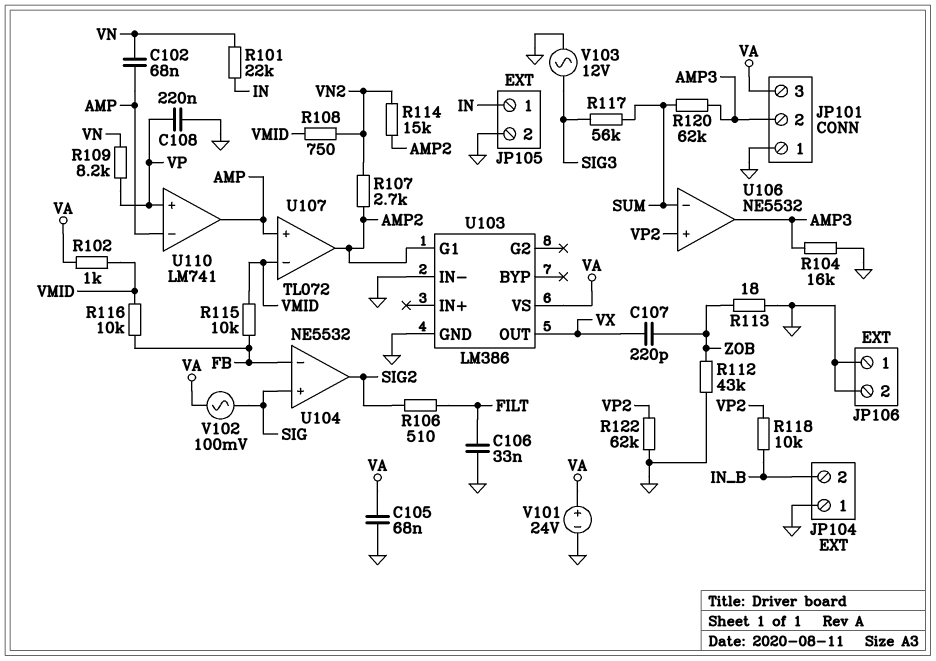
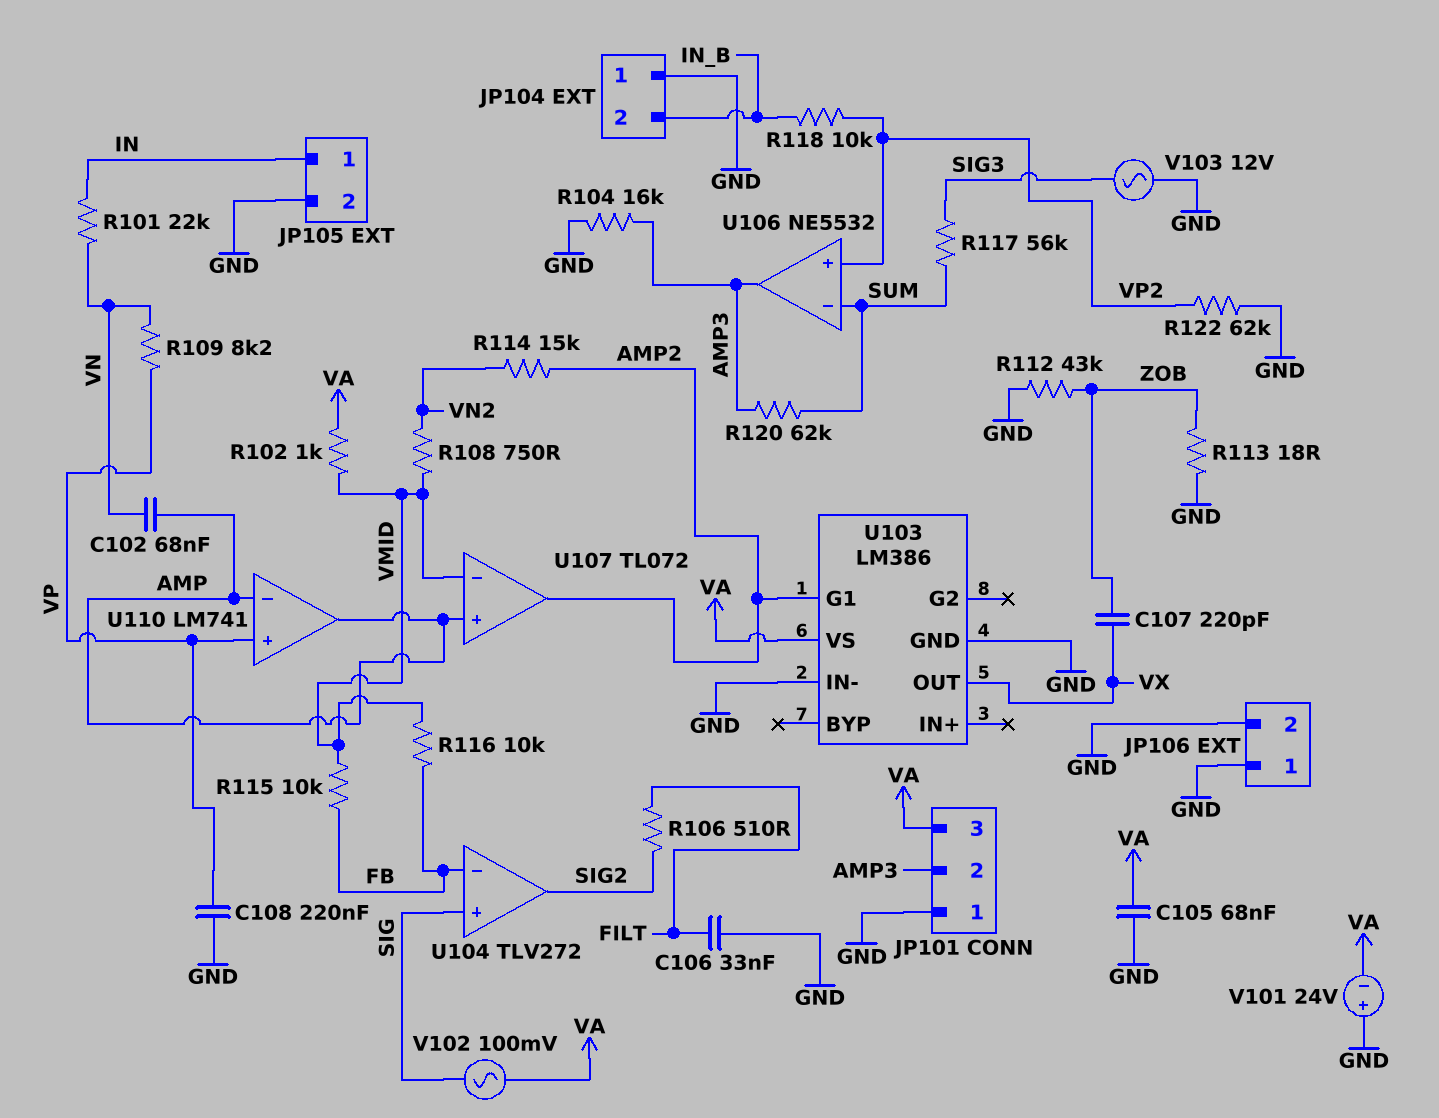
R107: 2.7k (AMP2, VN2) -> none
U104: NE5532 -> TLV272
V101: 24V (plus VA, minus GND) -> 24V (plus GND, minus VA)

